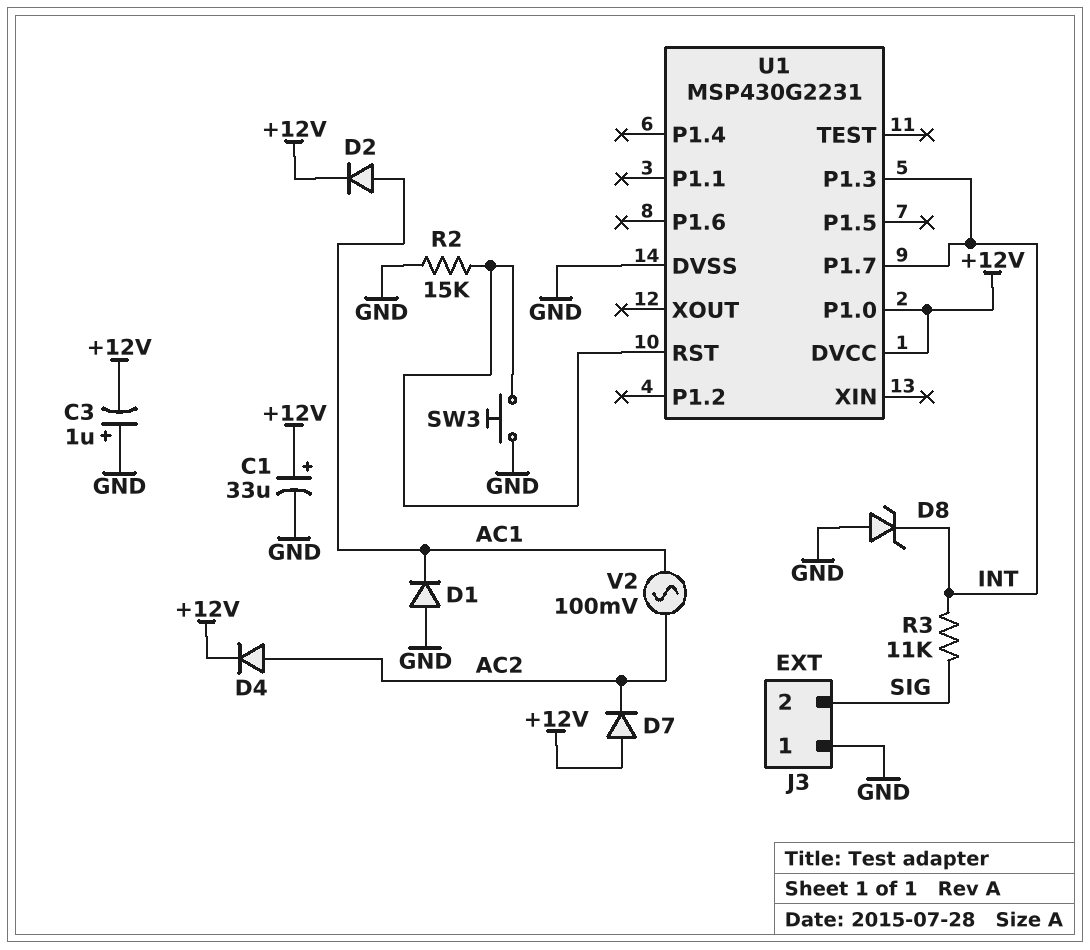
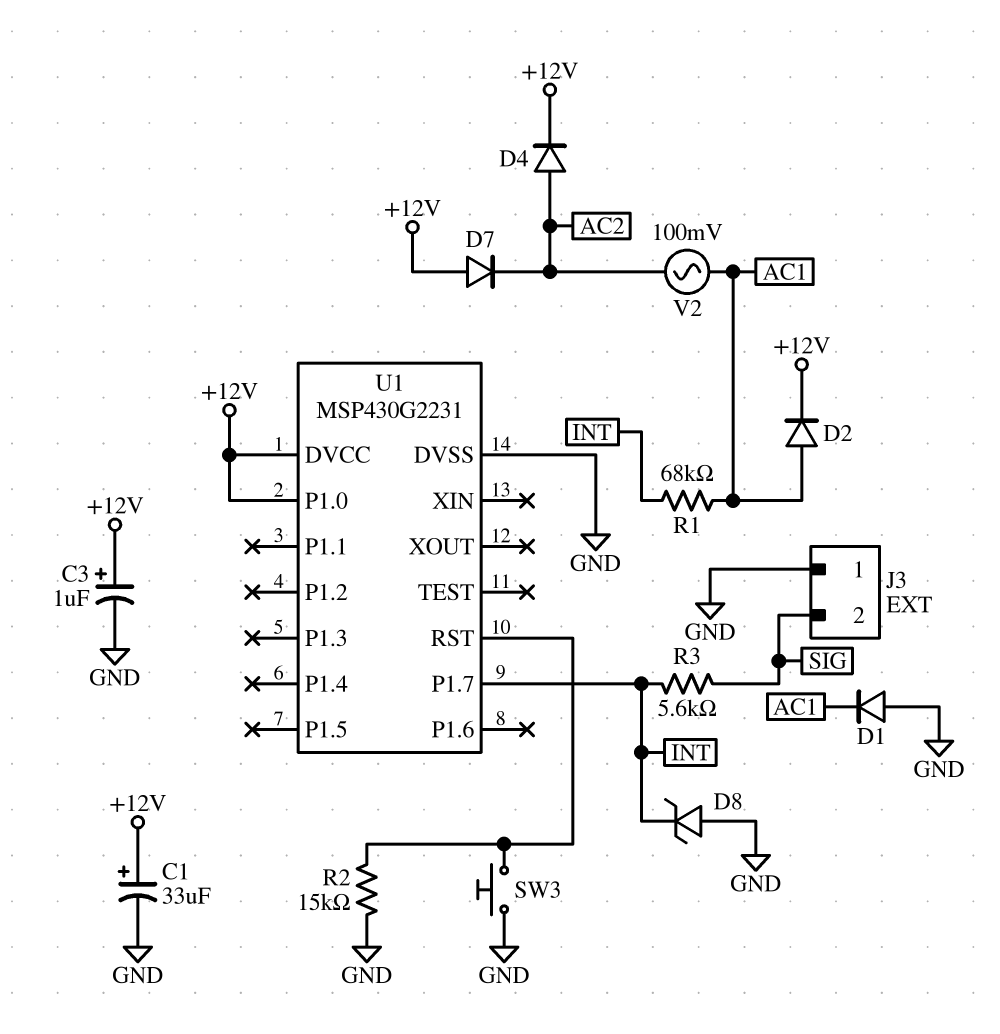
C3: 1uF (plus GND, minus +12V) -> 1uF (plus +12V, minus GND)
R1: none -> 68k (AC1, INT)
R3: 11k (INT, SIG) -> 5.6k (INT, SIG)
U1 pin P1.3: INT -> none

